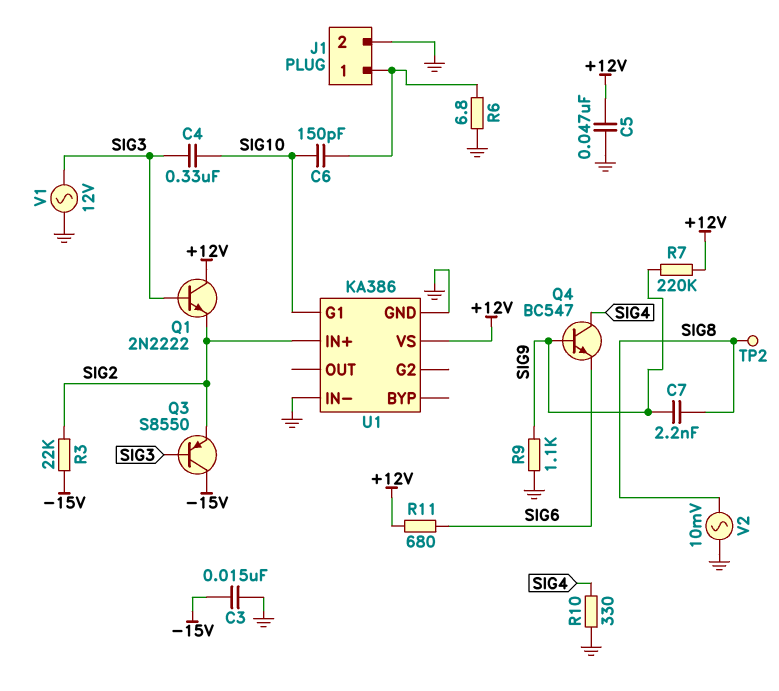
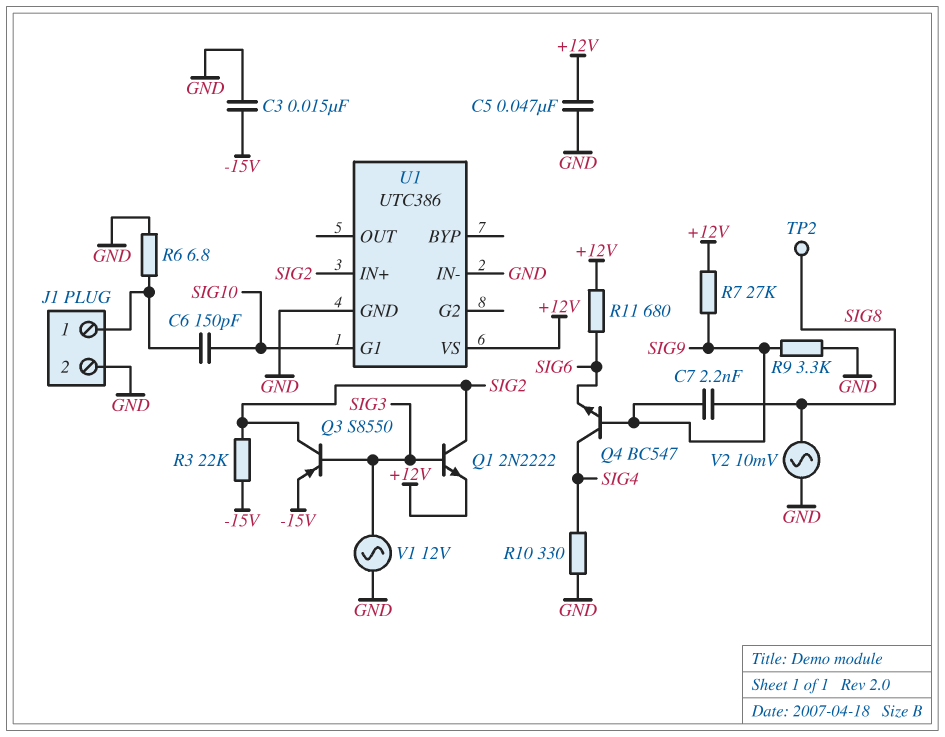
C4: 330nF (SIG3, SIG10) -> none
Q1: NPN 2N2222 (B SIG3, C +12V, E SIG2) -> NPN 2N2222 (B SIG3, C SIG2, E +12V)
Q3: PNP S8550 (B SIG3, C -15V, E SIG2) -> PNP S8550 (B SIG3, C SIG2, E -15V)
R7: 220k (+12V, SIG9) -> 27k (+12V, SIG9)
R9: 1.1k (GND, SIG9) -> 3.3k (GND, SIG9)
U1: KA386 -> UTC386

